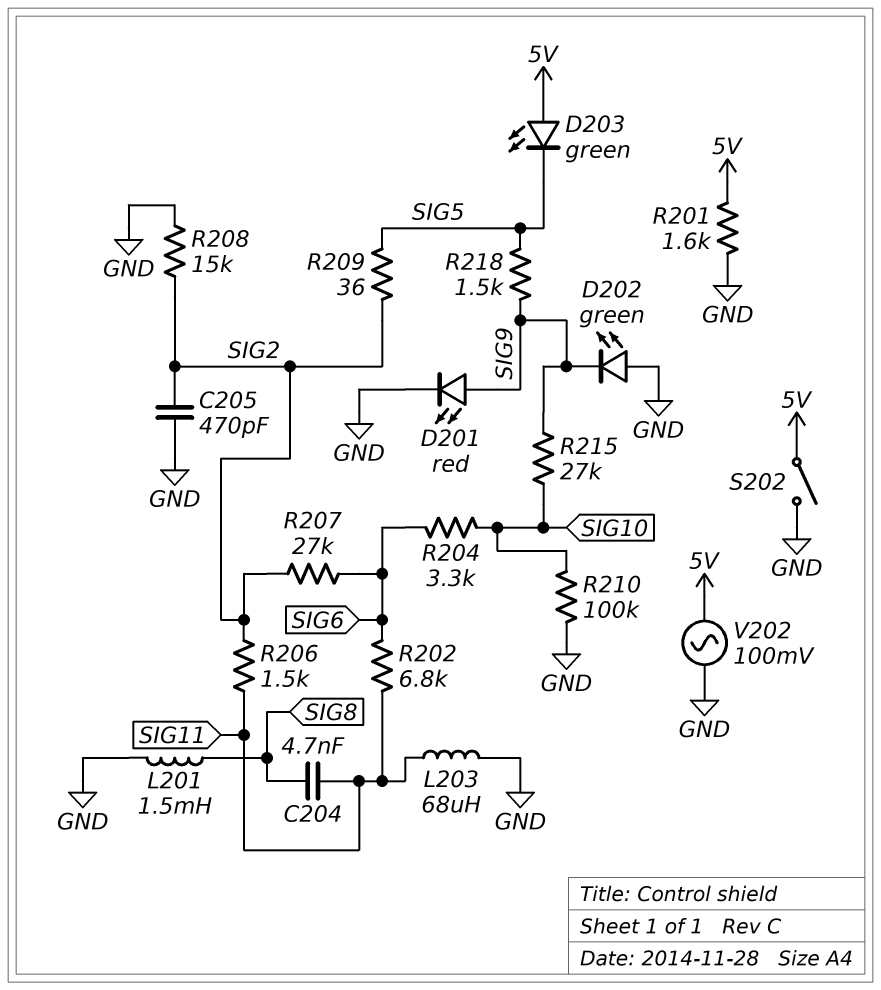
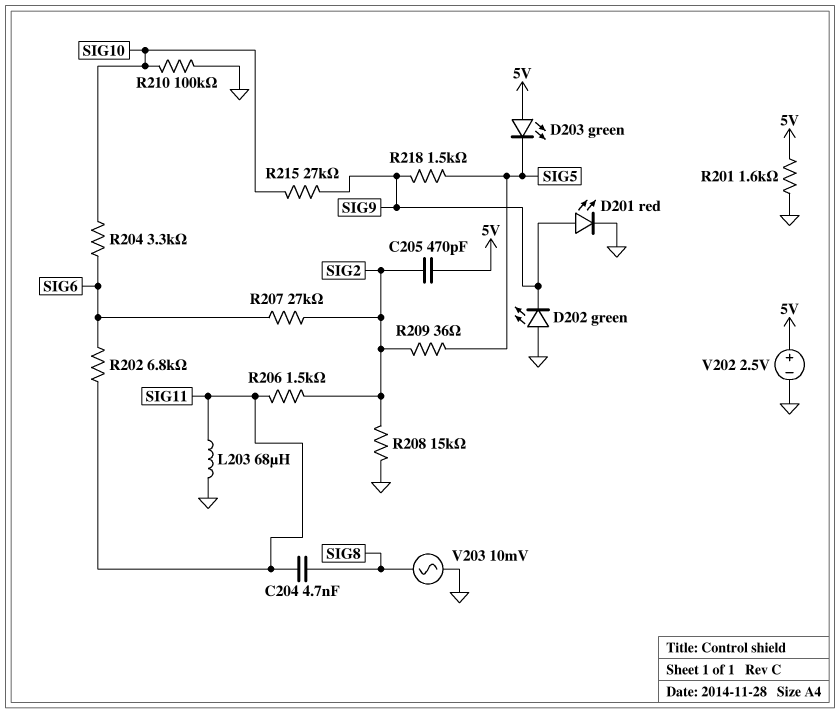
C205: 470pF (GND, SIG2) -> 470pF (5V, SIG2)
L201: 1.5mH (GND, SIG8) -> none
S202: switch (5V, GND) -> none
V202: AC 100mV (5V, GND) -> 2.5V (plus 5V, minus GND)
V203: none -> AC 10mV (GND, SIG8)

